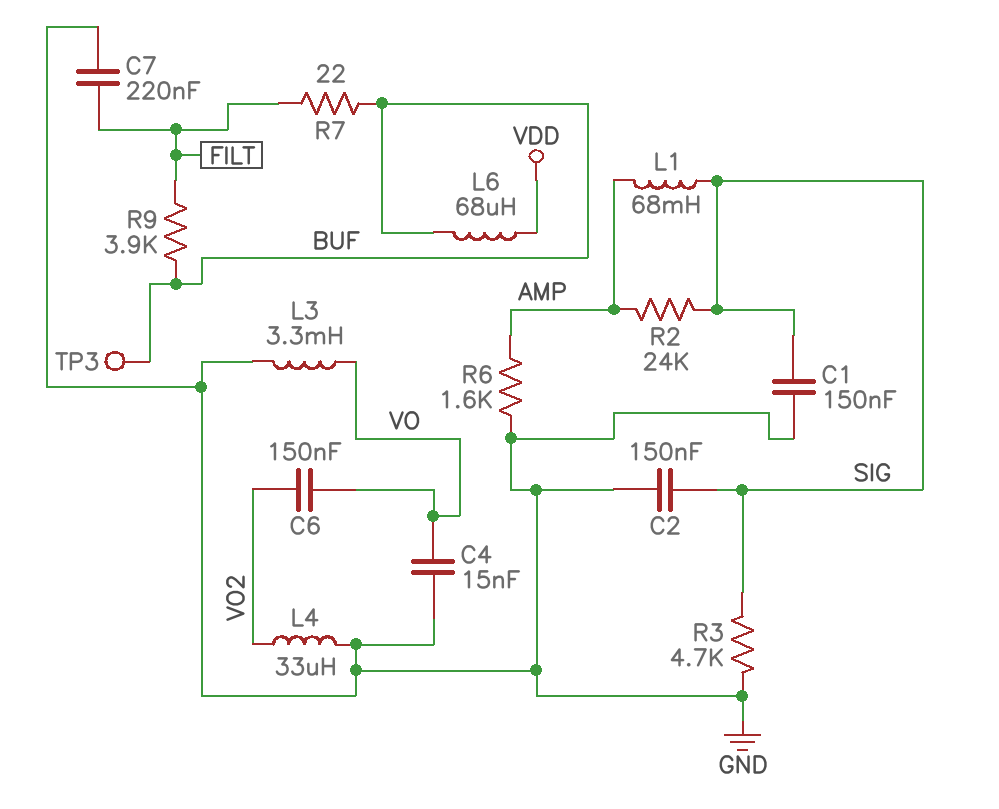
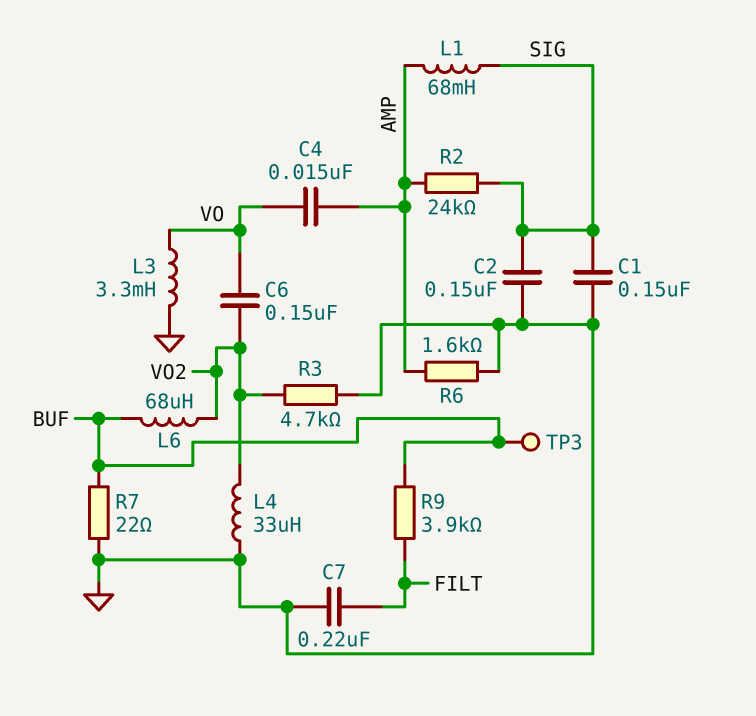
C4: 15nF (GND, VO) -> 15nF (AMP, VO)
L6: 68uH (BUF, VDD) -> 68uH (BUF, VO2)
R3: 4.7k (GND, SIG) -> 4.7k (GND, VO2)
R7: 22 (BUF, FILT) -> 22 (BUF, GND)

